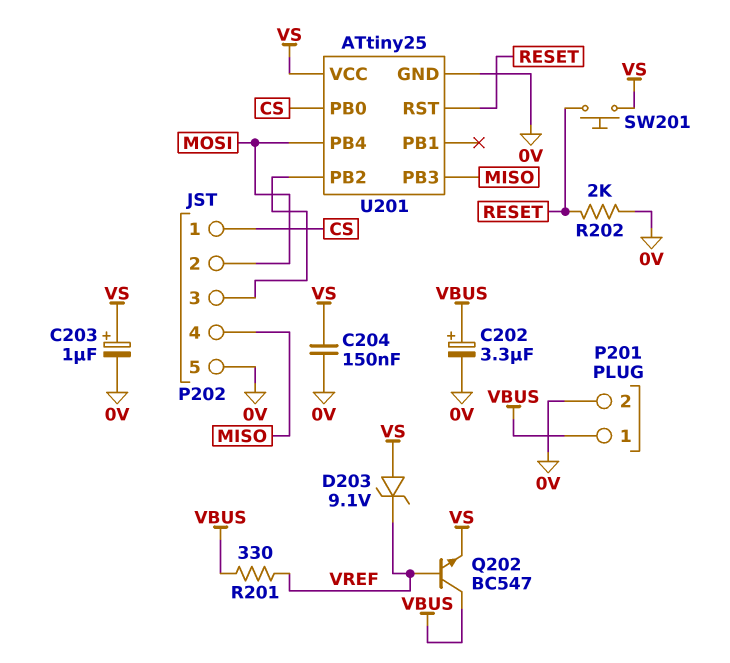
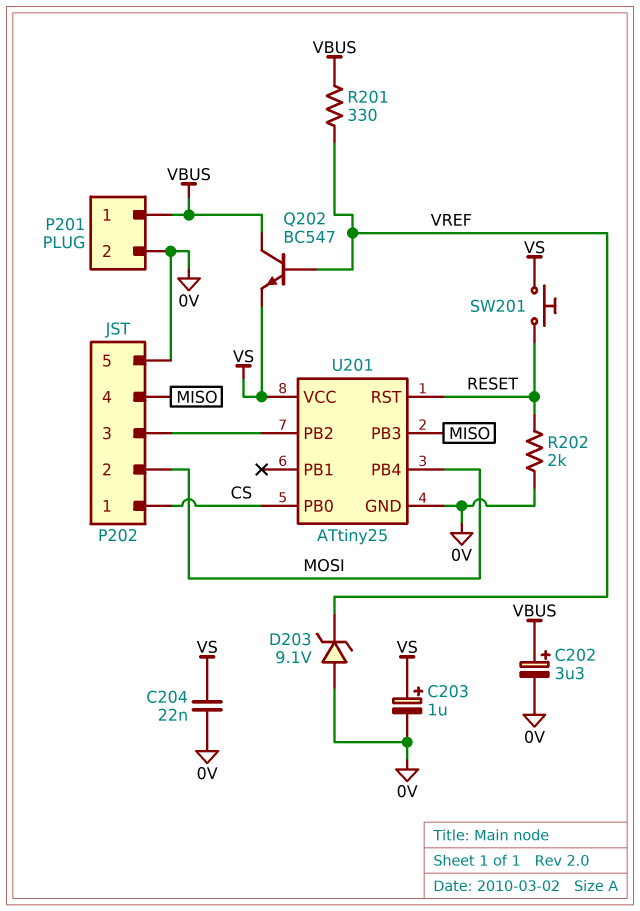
C204: 150nF (0V, VS) -> 22nF (0V, VS)
D203: zener 9.1V (A VS, K VREF) -> zener 9.1V (A 0V, K VREF)

